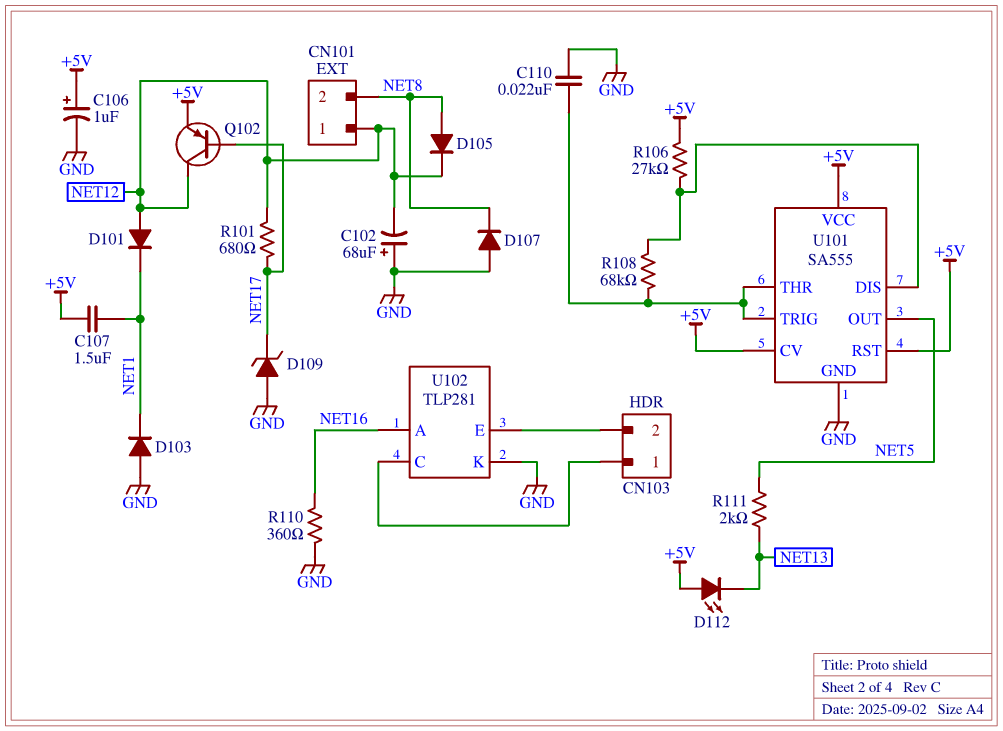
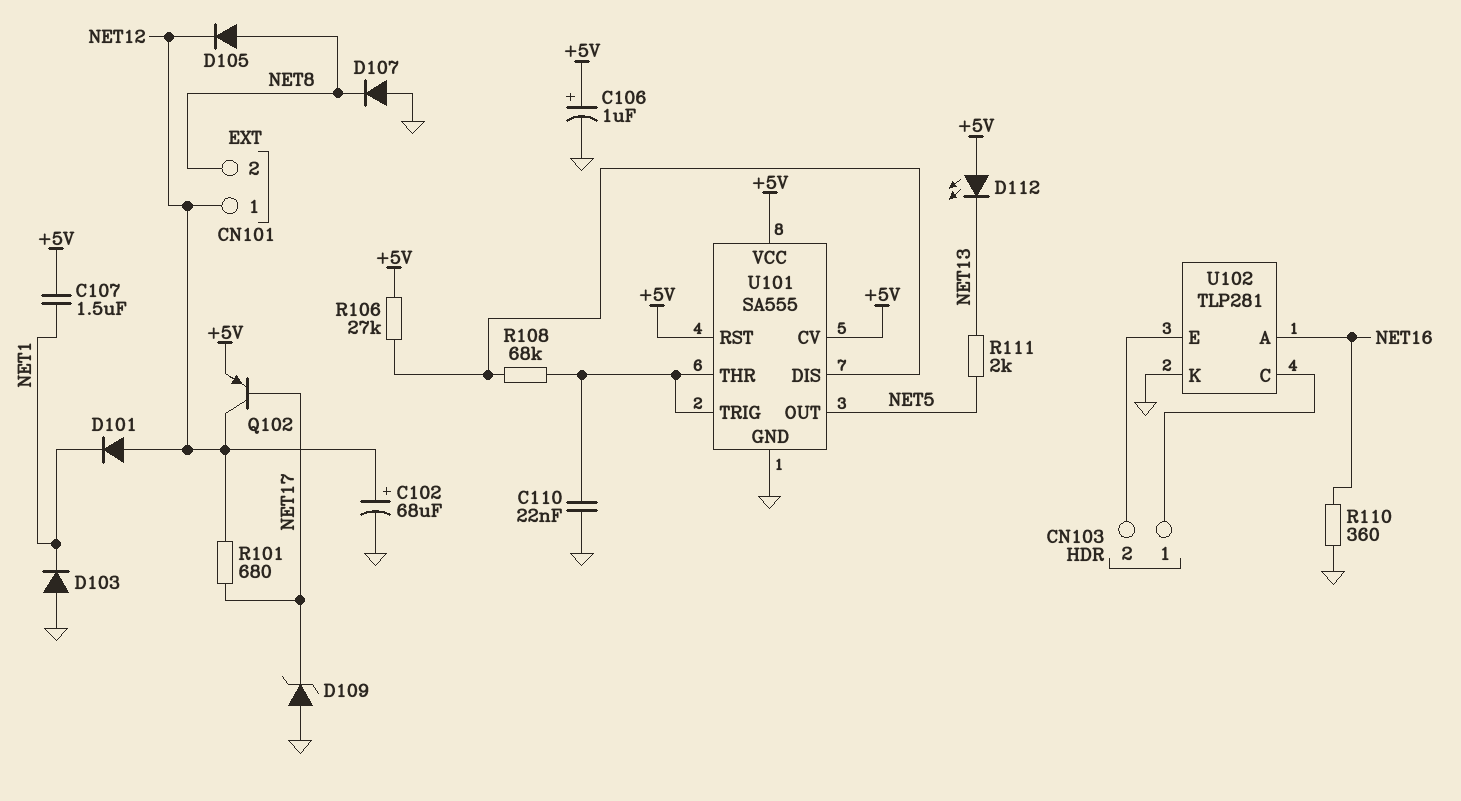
C102: 68uF (plus GND, minus NET12) -> 68uF (plus NET12, minus GND)

